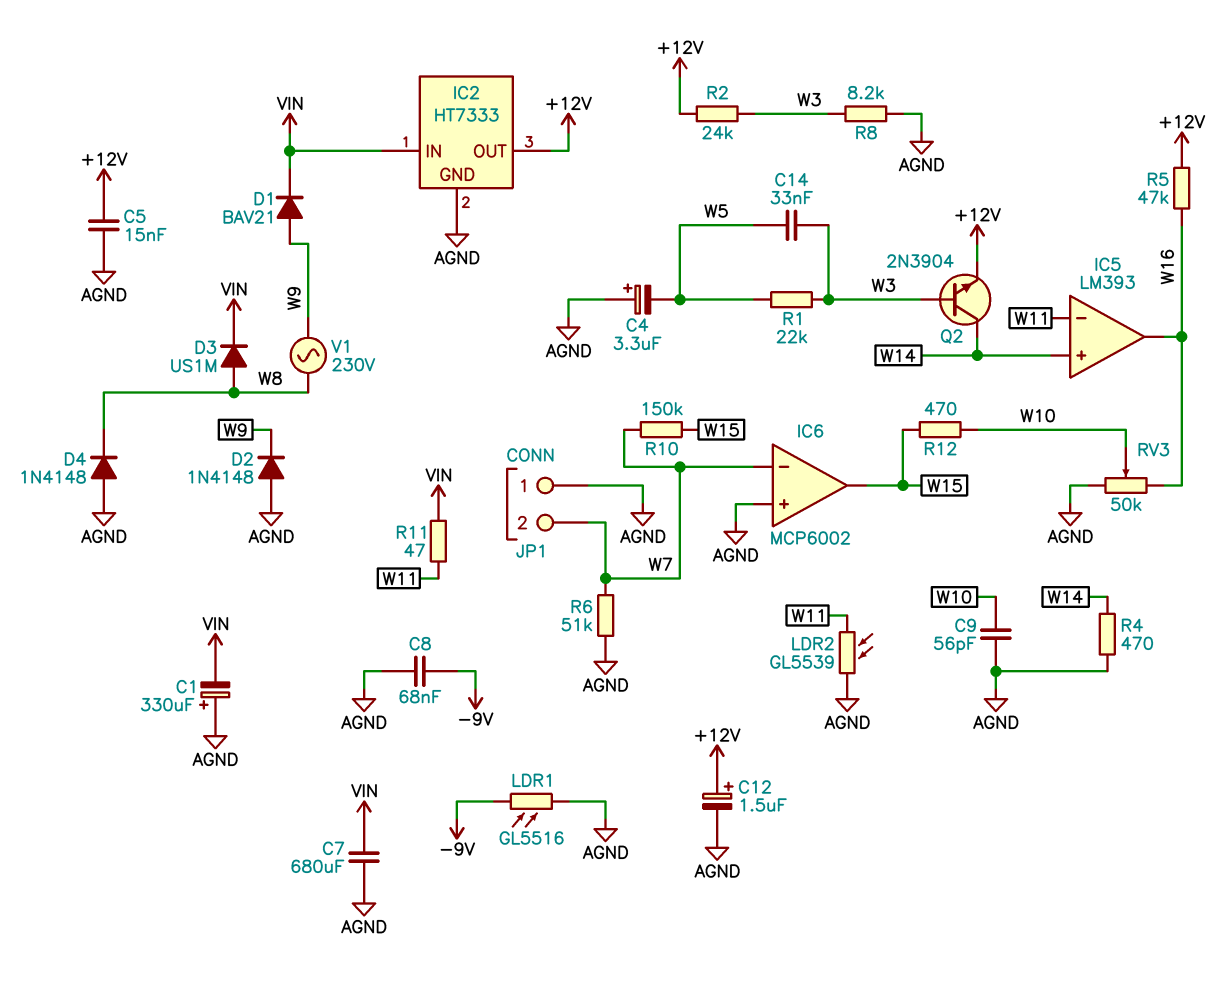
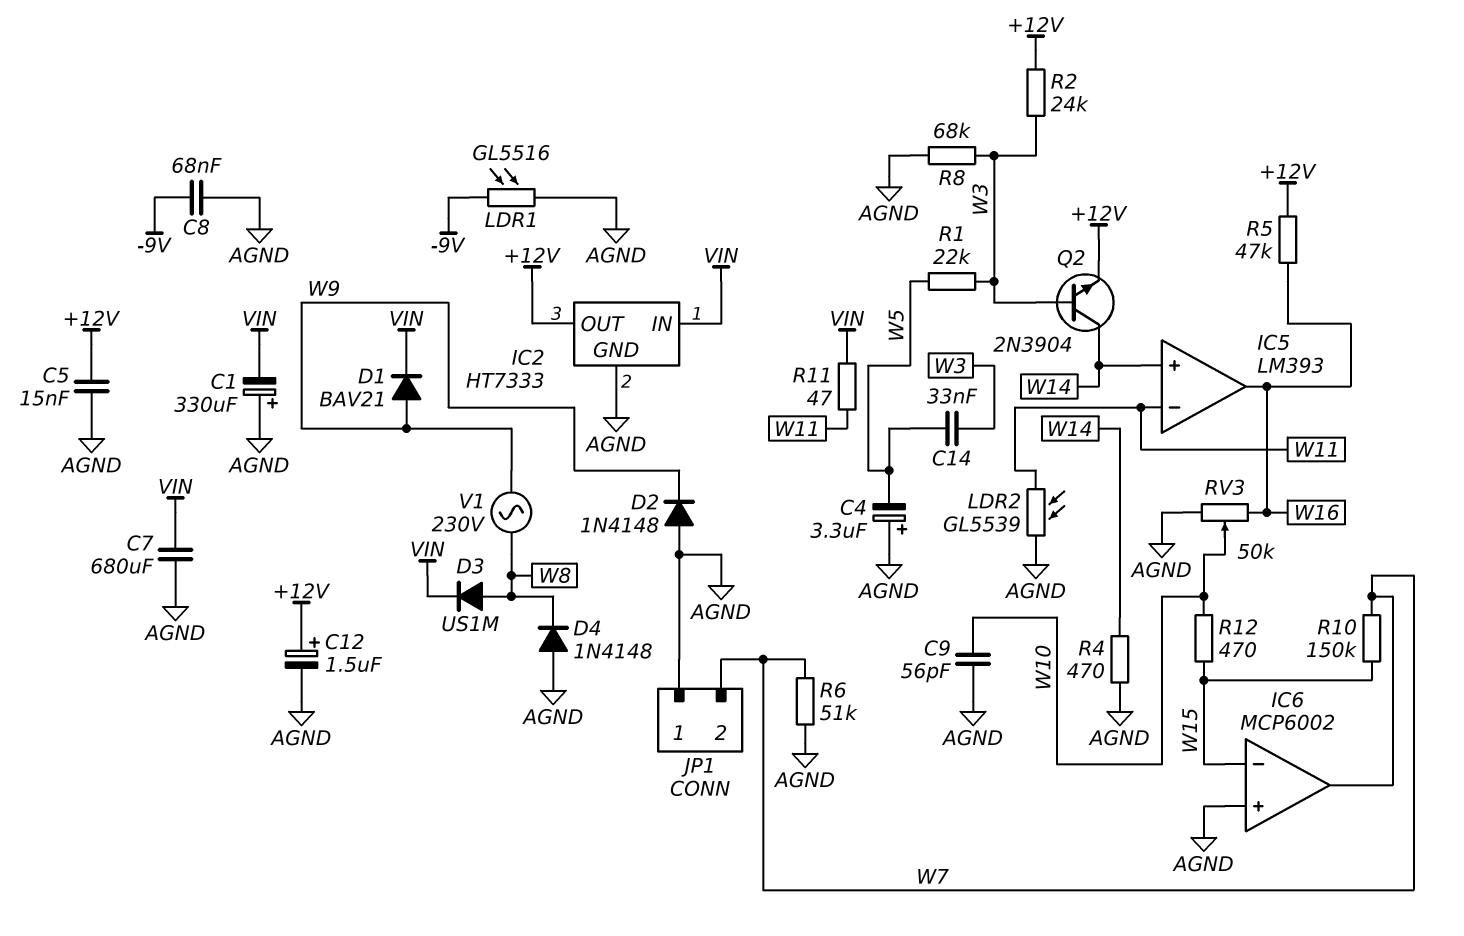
IC6 pin in-: W7 -> W15
IC6 pin out: W15 -> W7
R8: 8.2k (AGND, W3) -> 68k (AGND, W3)

